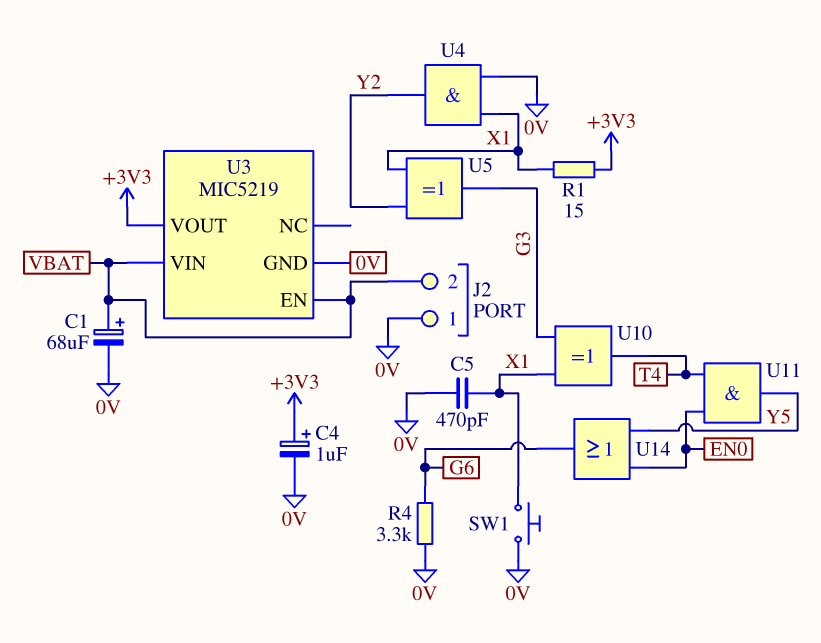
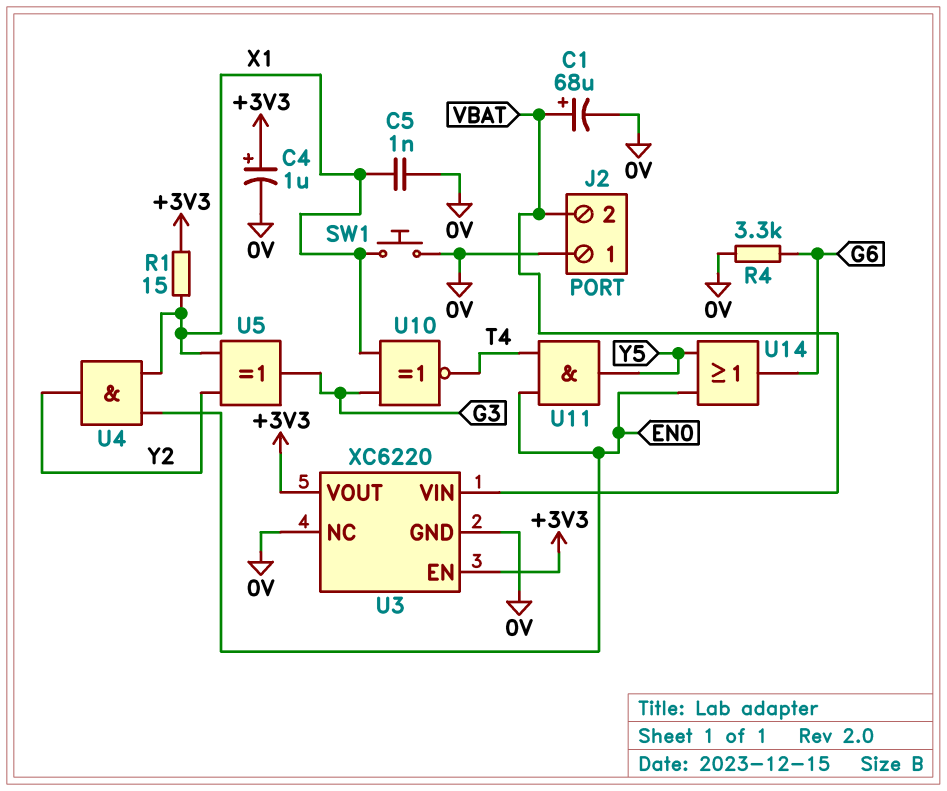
C5: 470pF (0V, X1) -> 1nF (0V, X1)
U3: MIC5219 -> XC6220
U3 pin EN: VBAT -> +3V3
U3 pin NC: none -> 0V
U4: AND (in 0V, in X1, out Y2) -> AND (in EN0, in X1, out Y2)
U10: XOR (in G3, in X1, out T4) -> XNOR (in G3, in X1, out T4)

